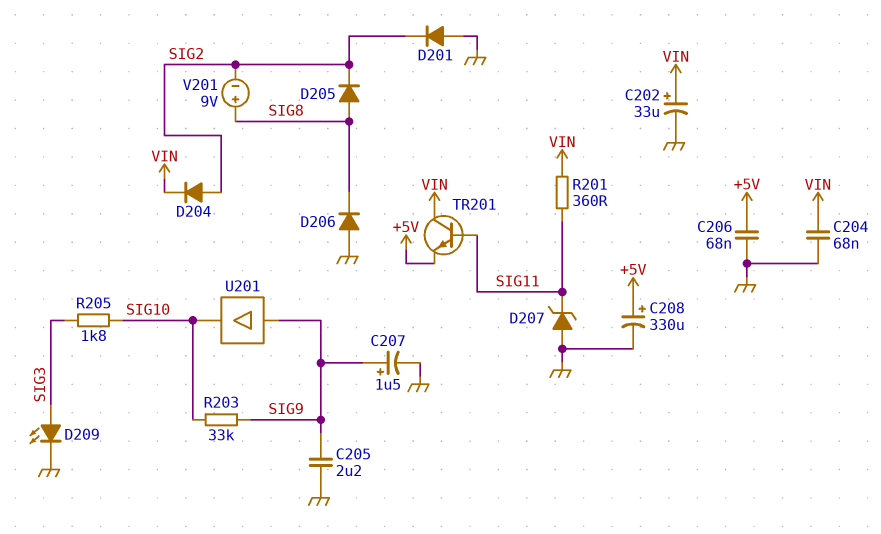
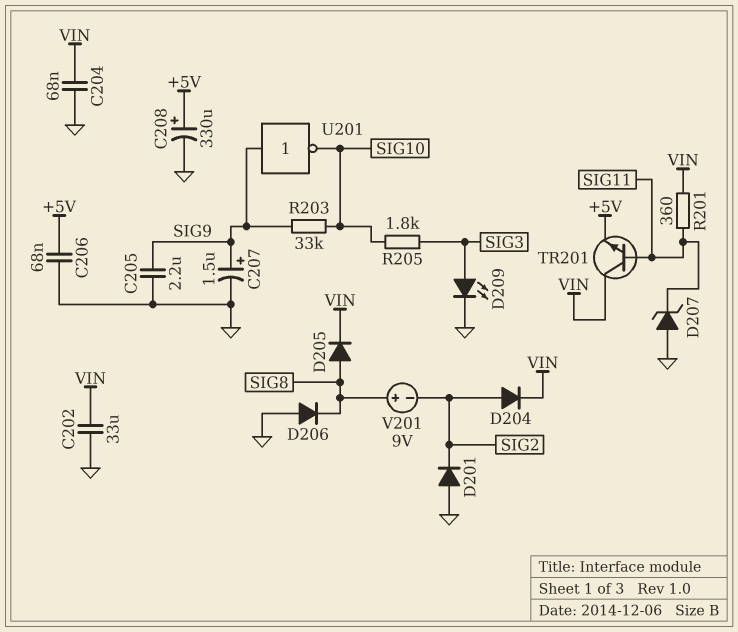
C202: 33uF (plus VIN, minus GND) -> 33uF (GND, VIN)
D205: diode (A SIG8, K SIG2) -> diode (A SIG8, K VIN)
U201: buffer (in SIG9, out SIG10) -> NOT (in SIG9, out SIG10)

